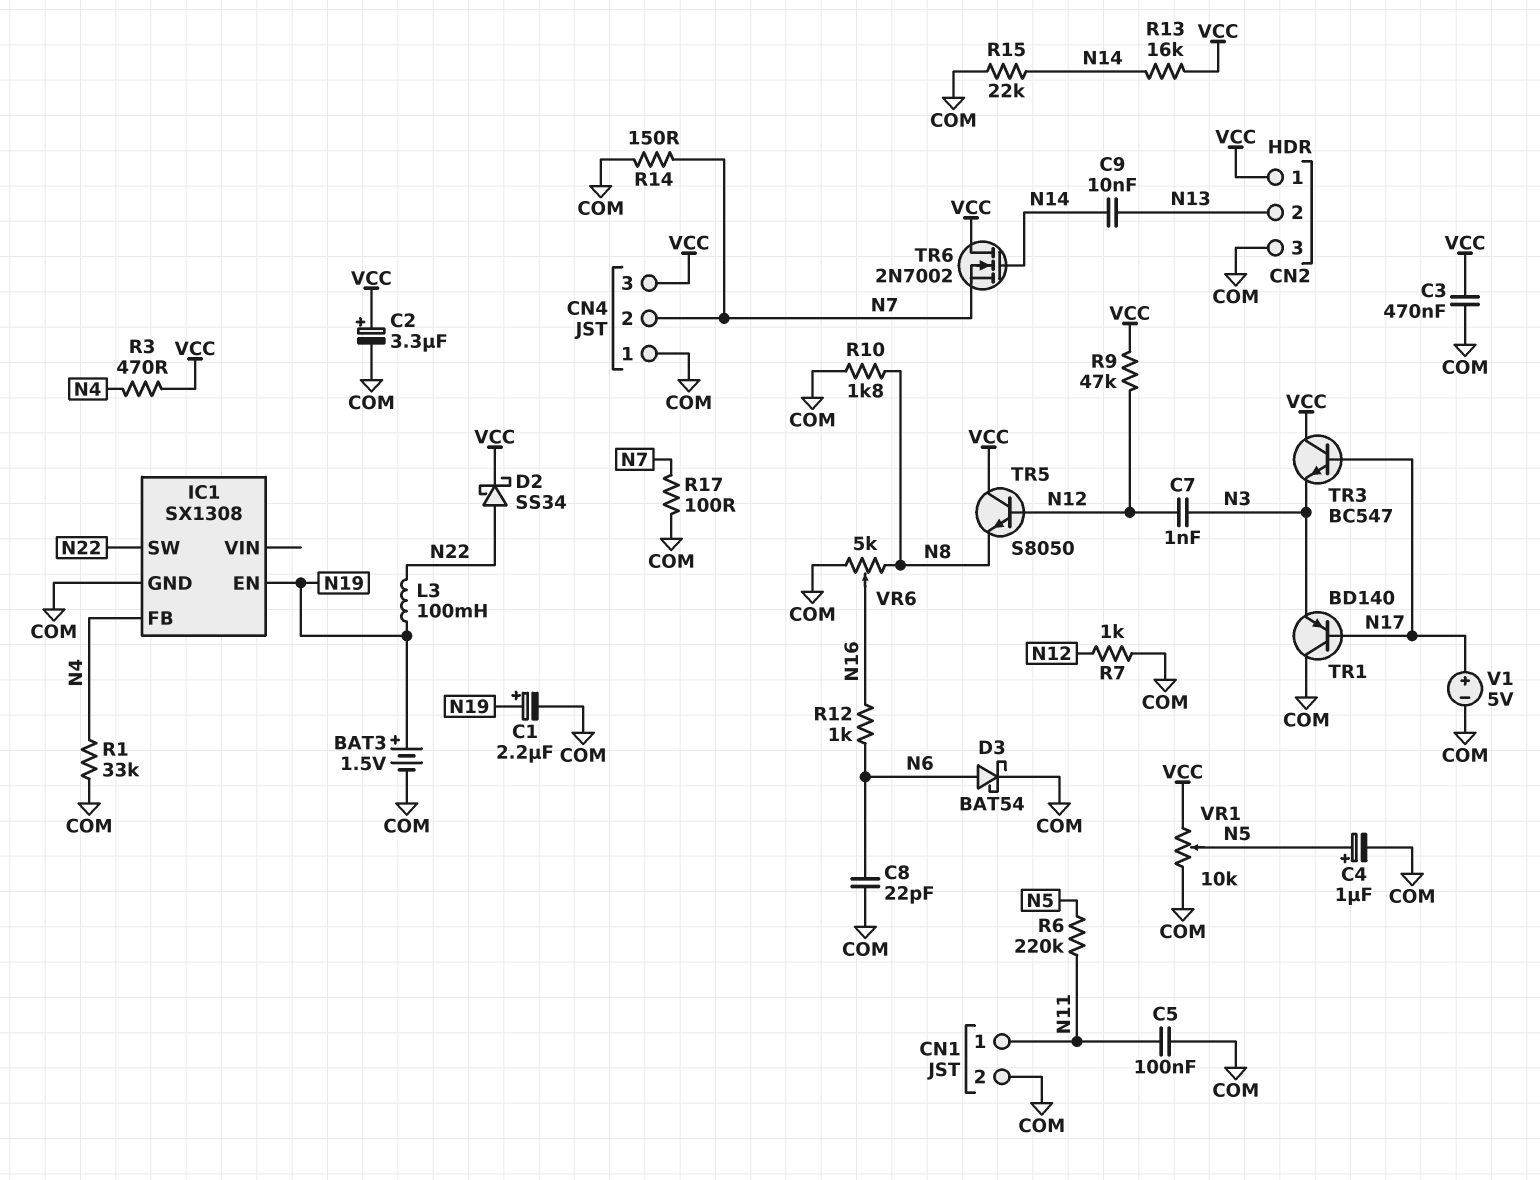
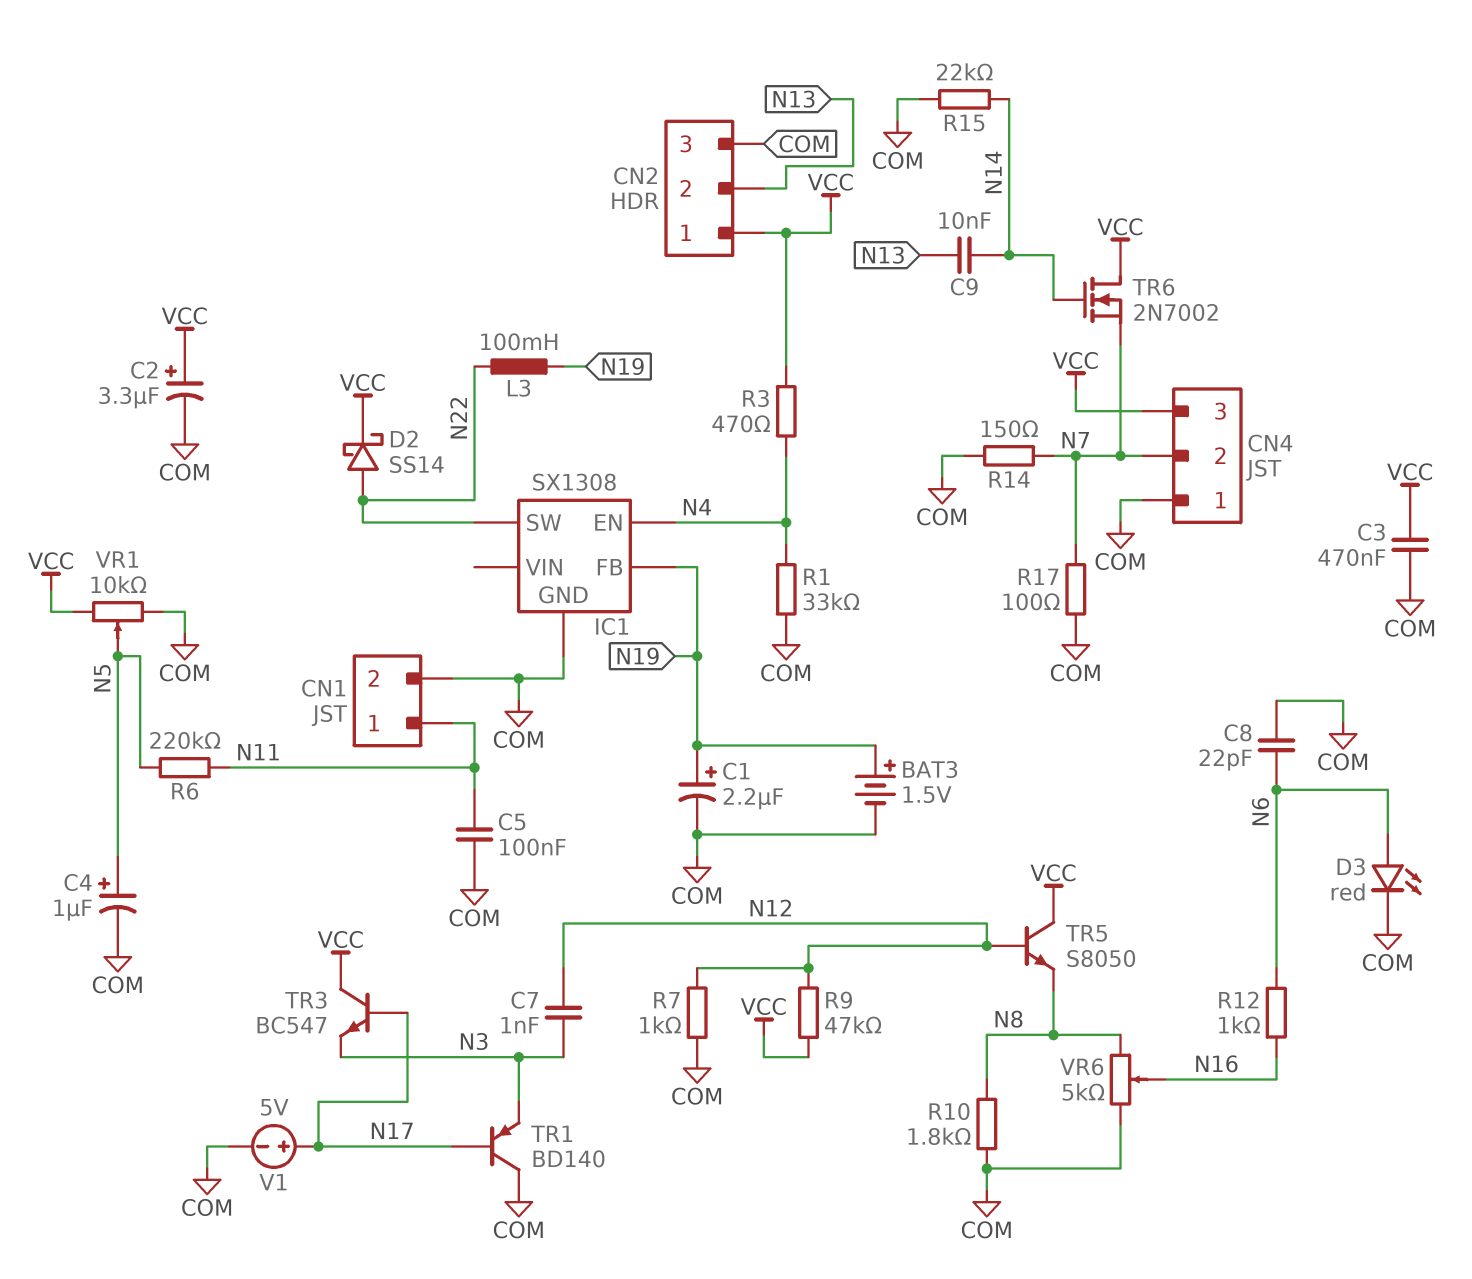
D2: schottky SS34 (A N22, K VCC) -> schottky SS14 (A N22, K VCC)
D3: schottky BAT54 (A N6, K COM) -> LED red (A N6, K COM)
IC1 pin EN: N19 -> N4
IC1 pin FB: N4 -> N19
R13: 16k (N14, VCC) -> none

